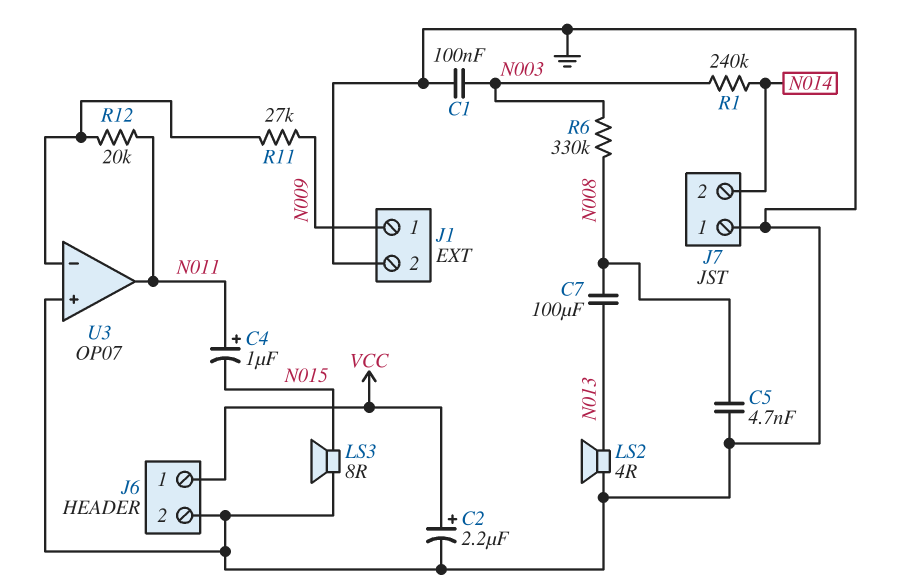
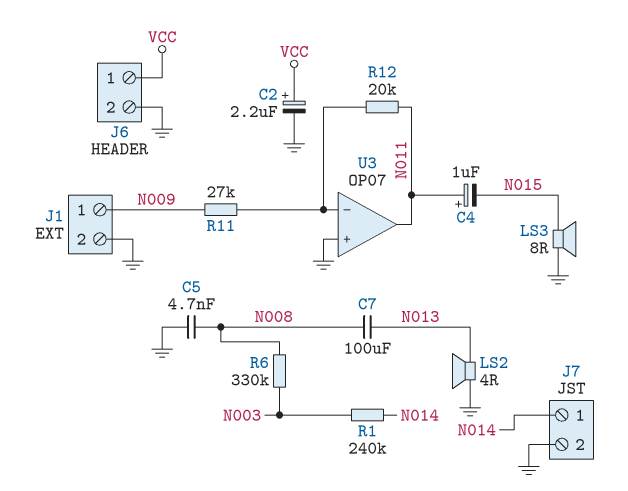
C1: 100nF (GND, N003) -> none
J7 pin 1: GND -> N014
J7 pin 2: N014 -> GND

